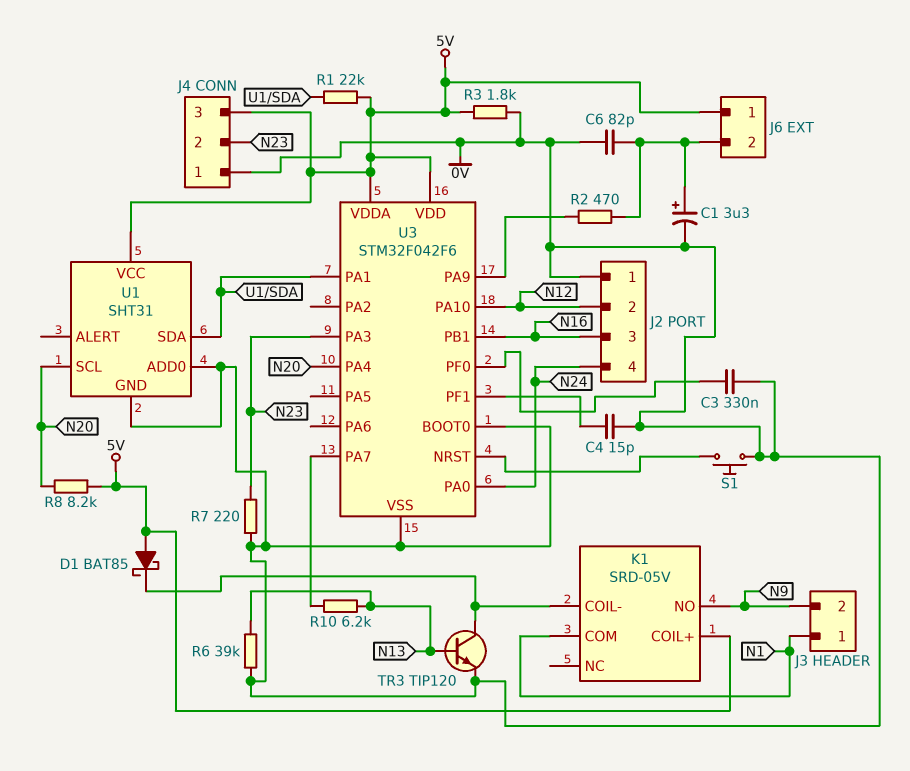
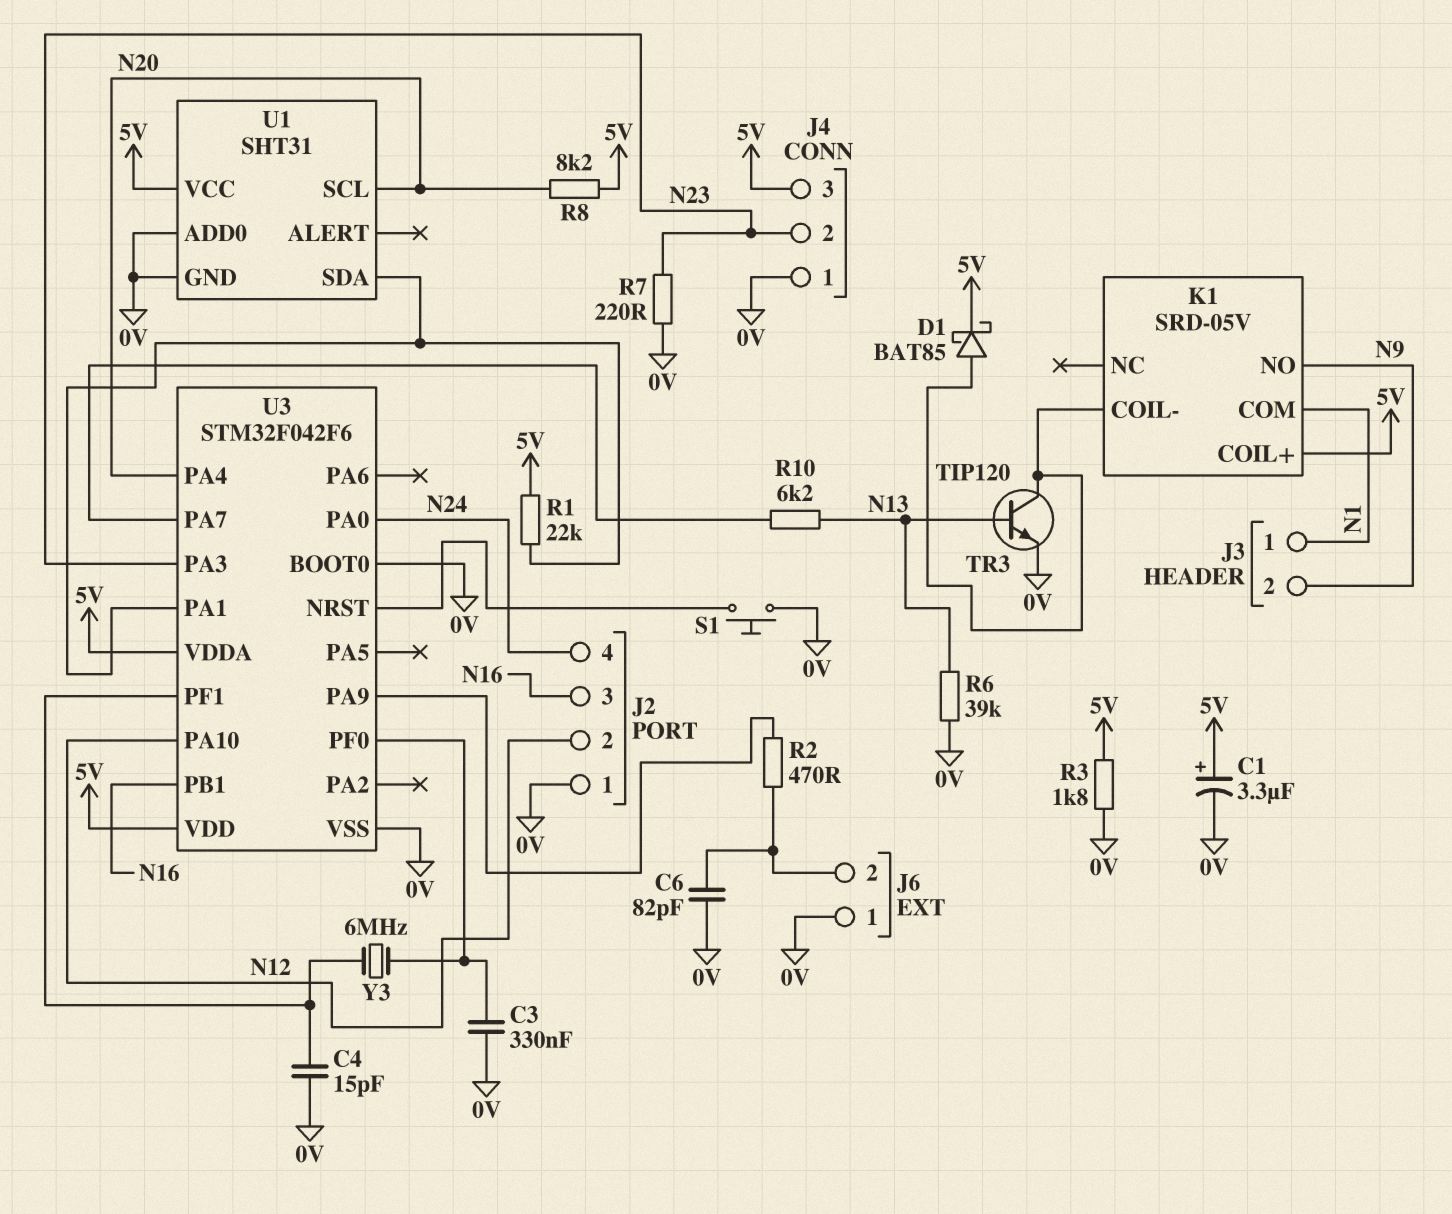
C1: 3.3uF (plus J6/2, minus 0V) -> 3.3uF (plus 5V, minus 0V)
D1: schottky BAT85 (A 5V, K K1/COIL-) -> schottky BAT85 (A K1/COIL-, K 5V)
J6 pin 1: 5V -> 0V
Y3: none -> 6MHz (U3/PF0, U3/PF1)

